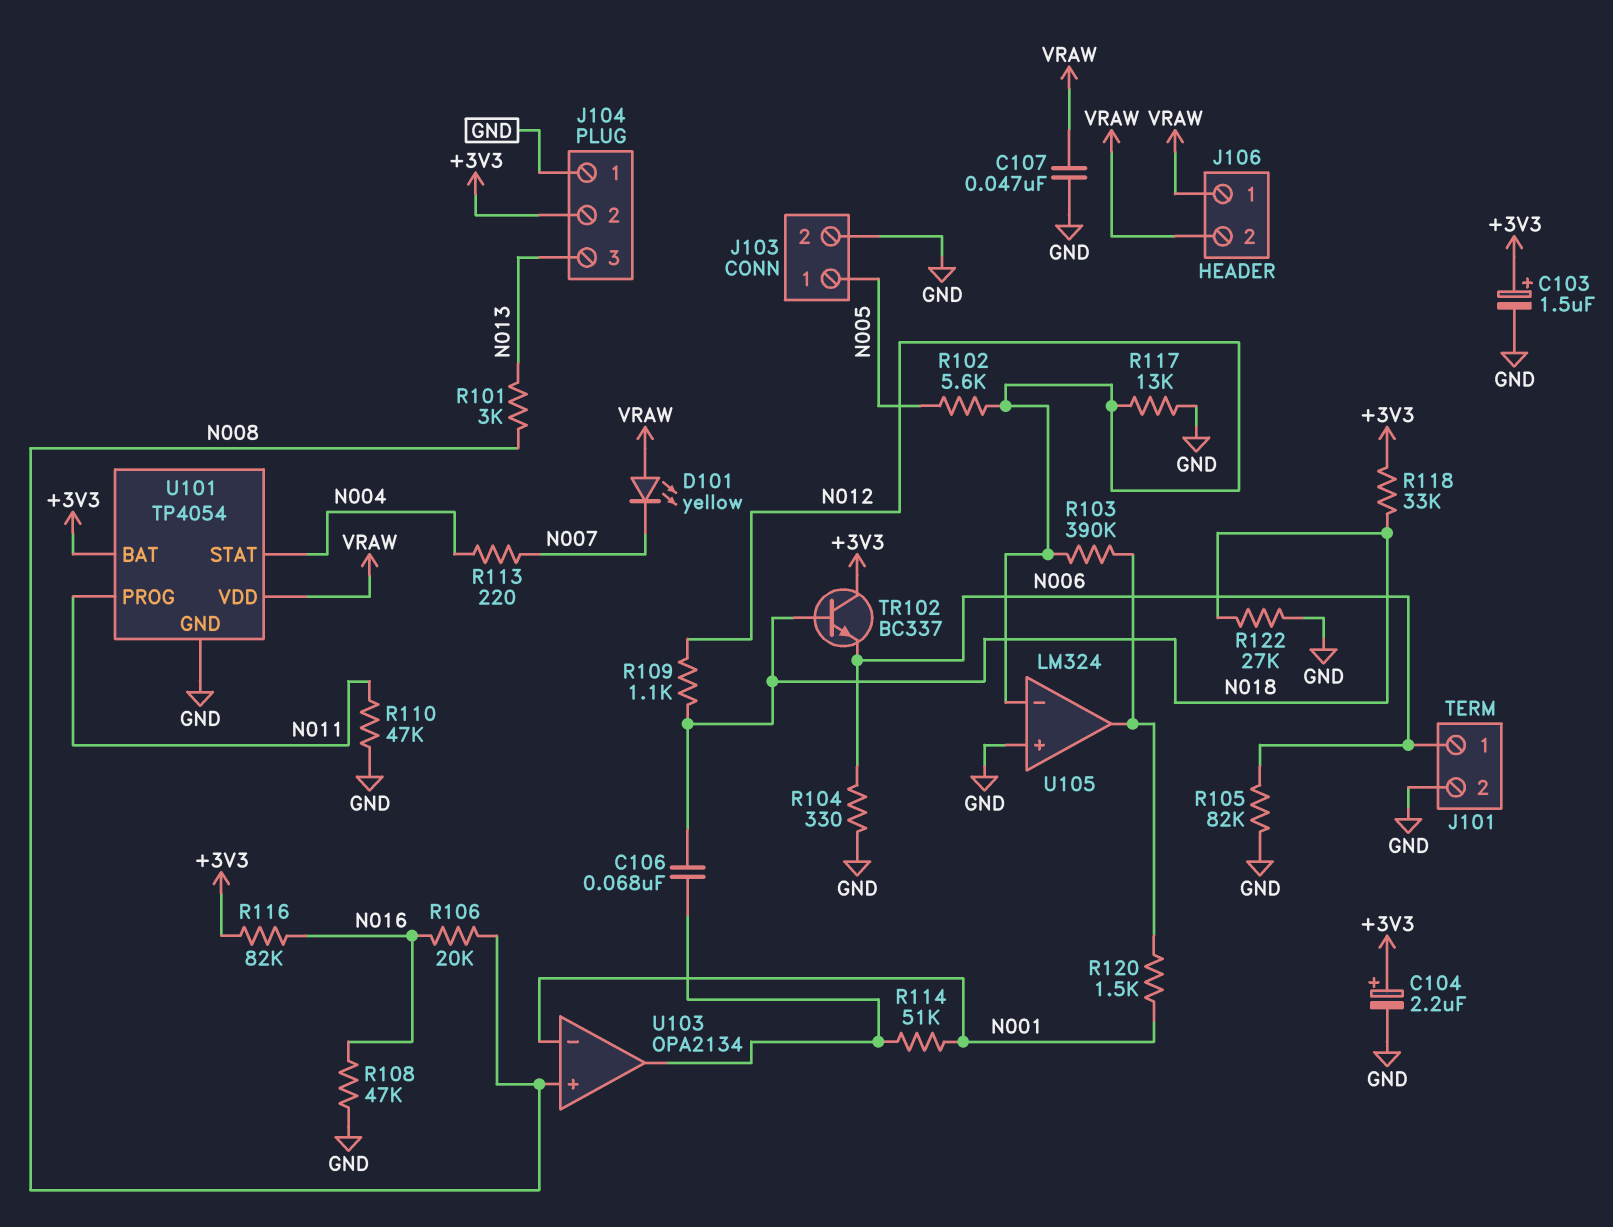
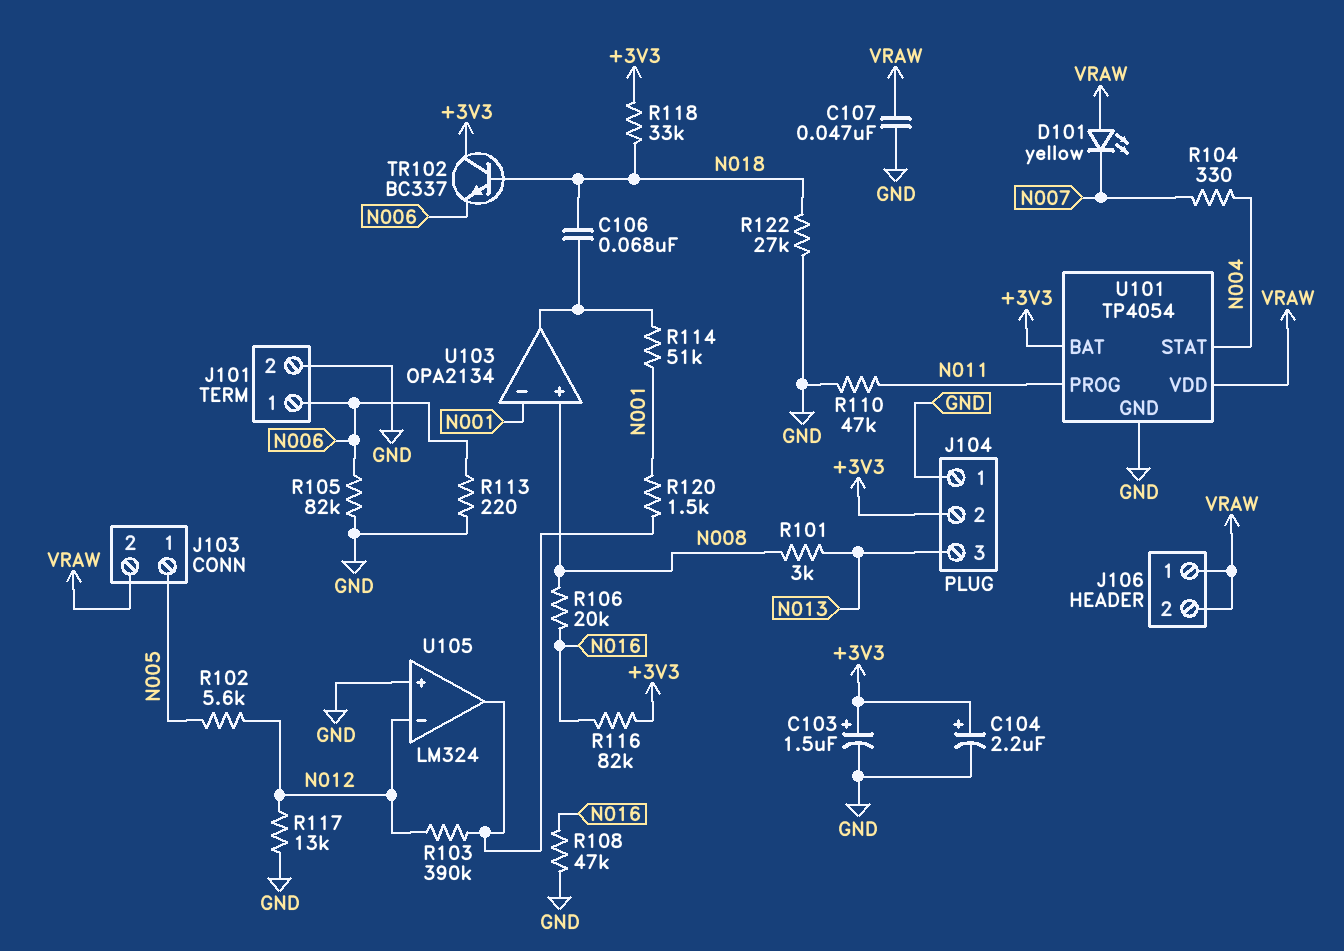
J103 pin 2: GND -> VRAW
R104: 330 (GND, N006) -> 330 (N004, N007)
R109: 1.1k (N012, N018) -> none
R113: 220 (N004, N007) -> 220 (GND, N006)

